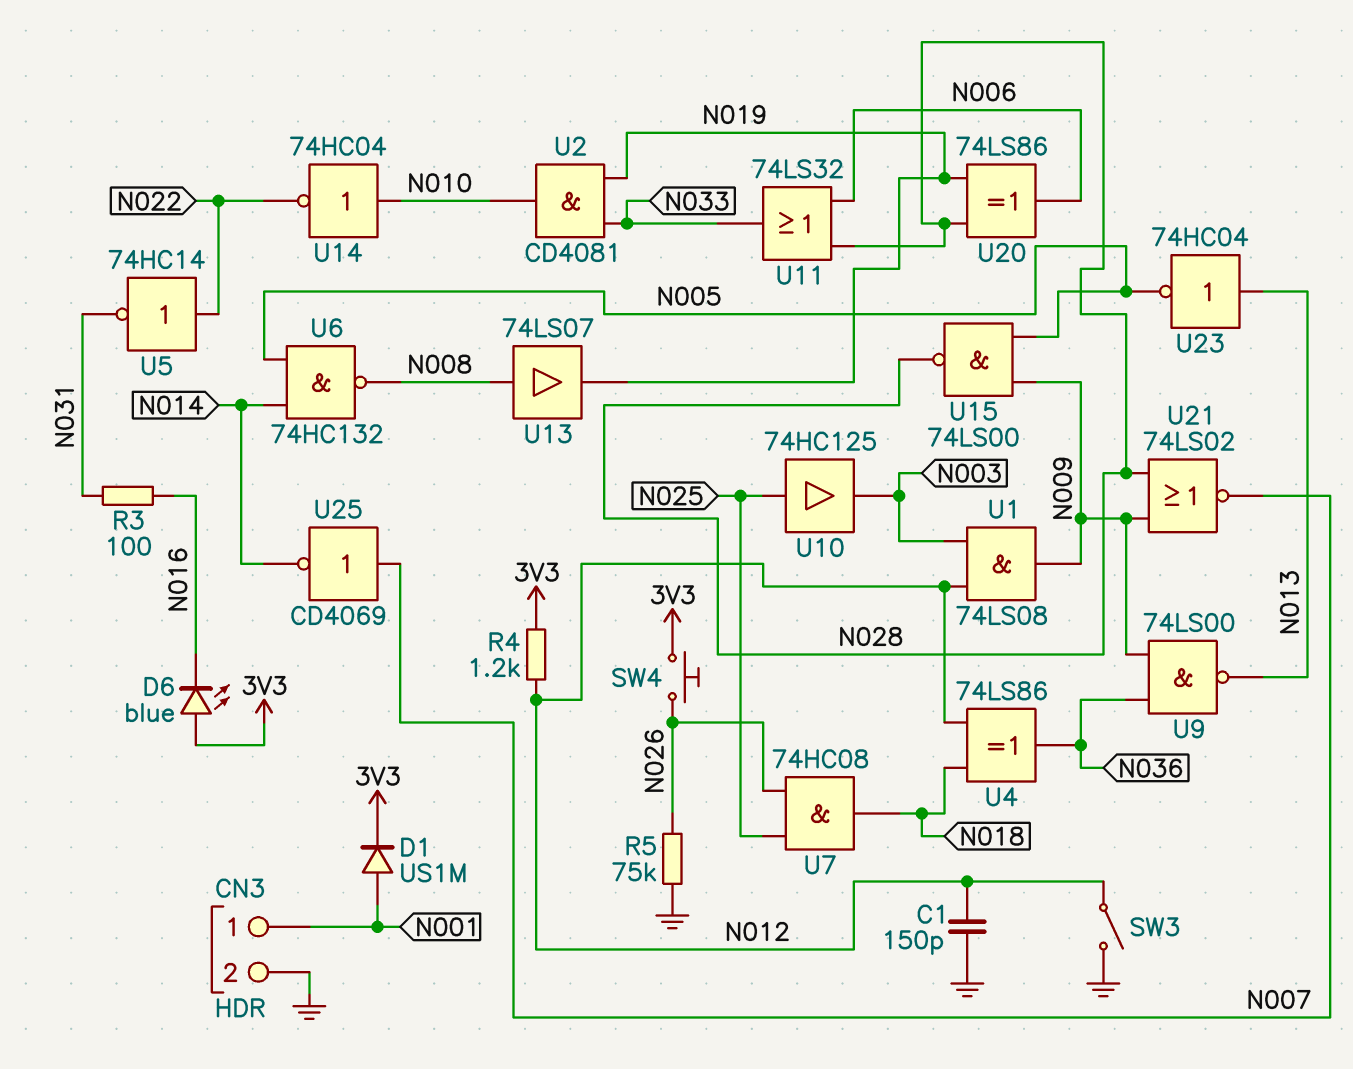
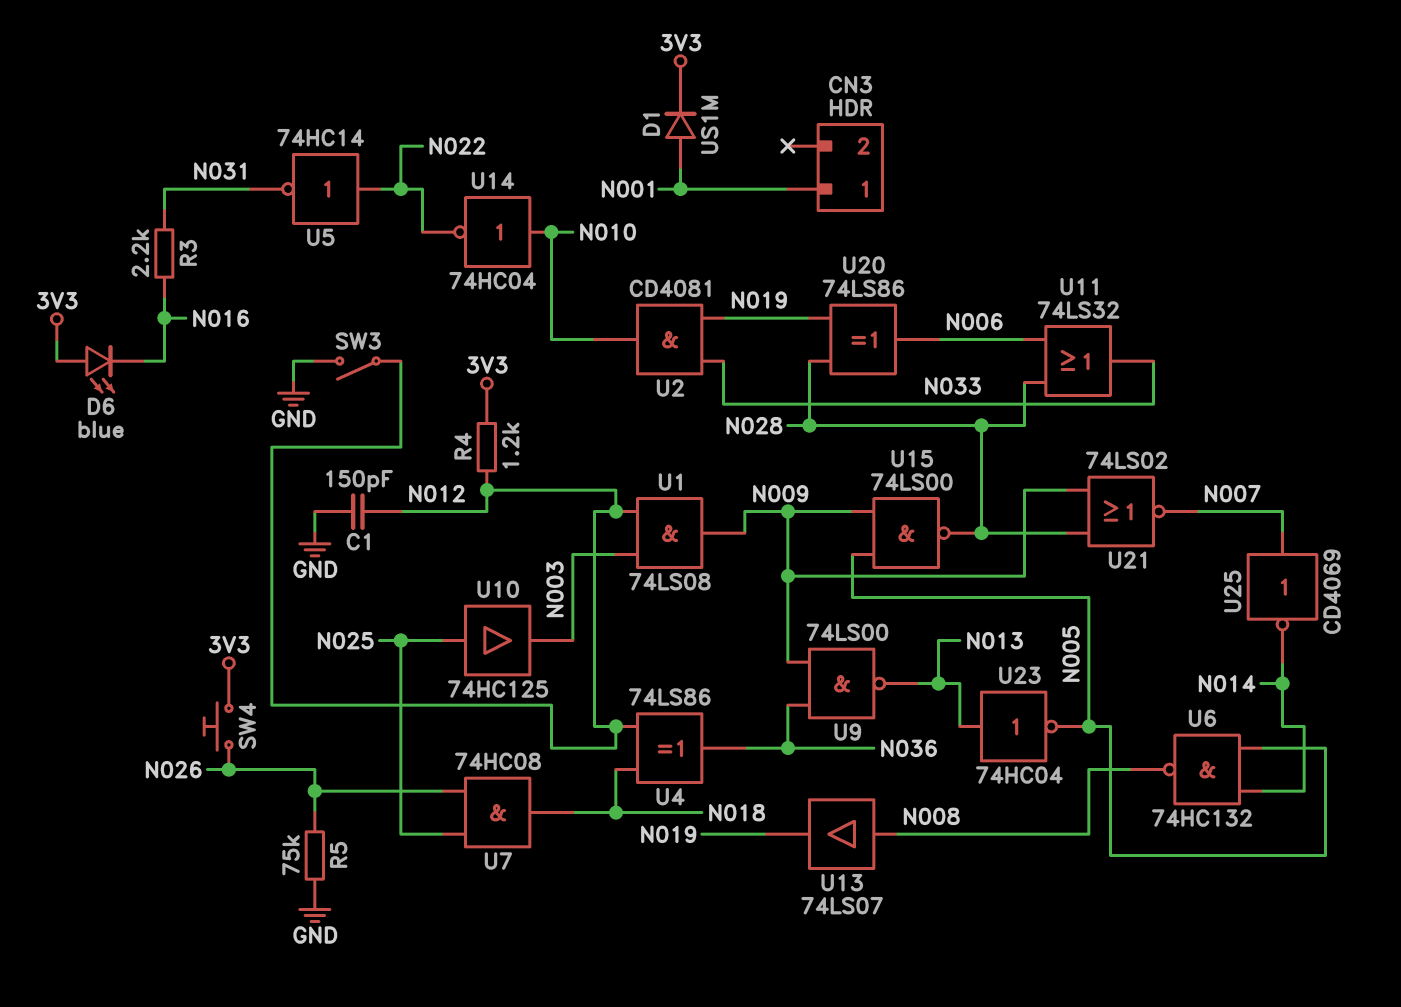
CN3 pin 2: GND -> none
R3: 100 (N016, N031) -> 2.2k (N016, N031)

